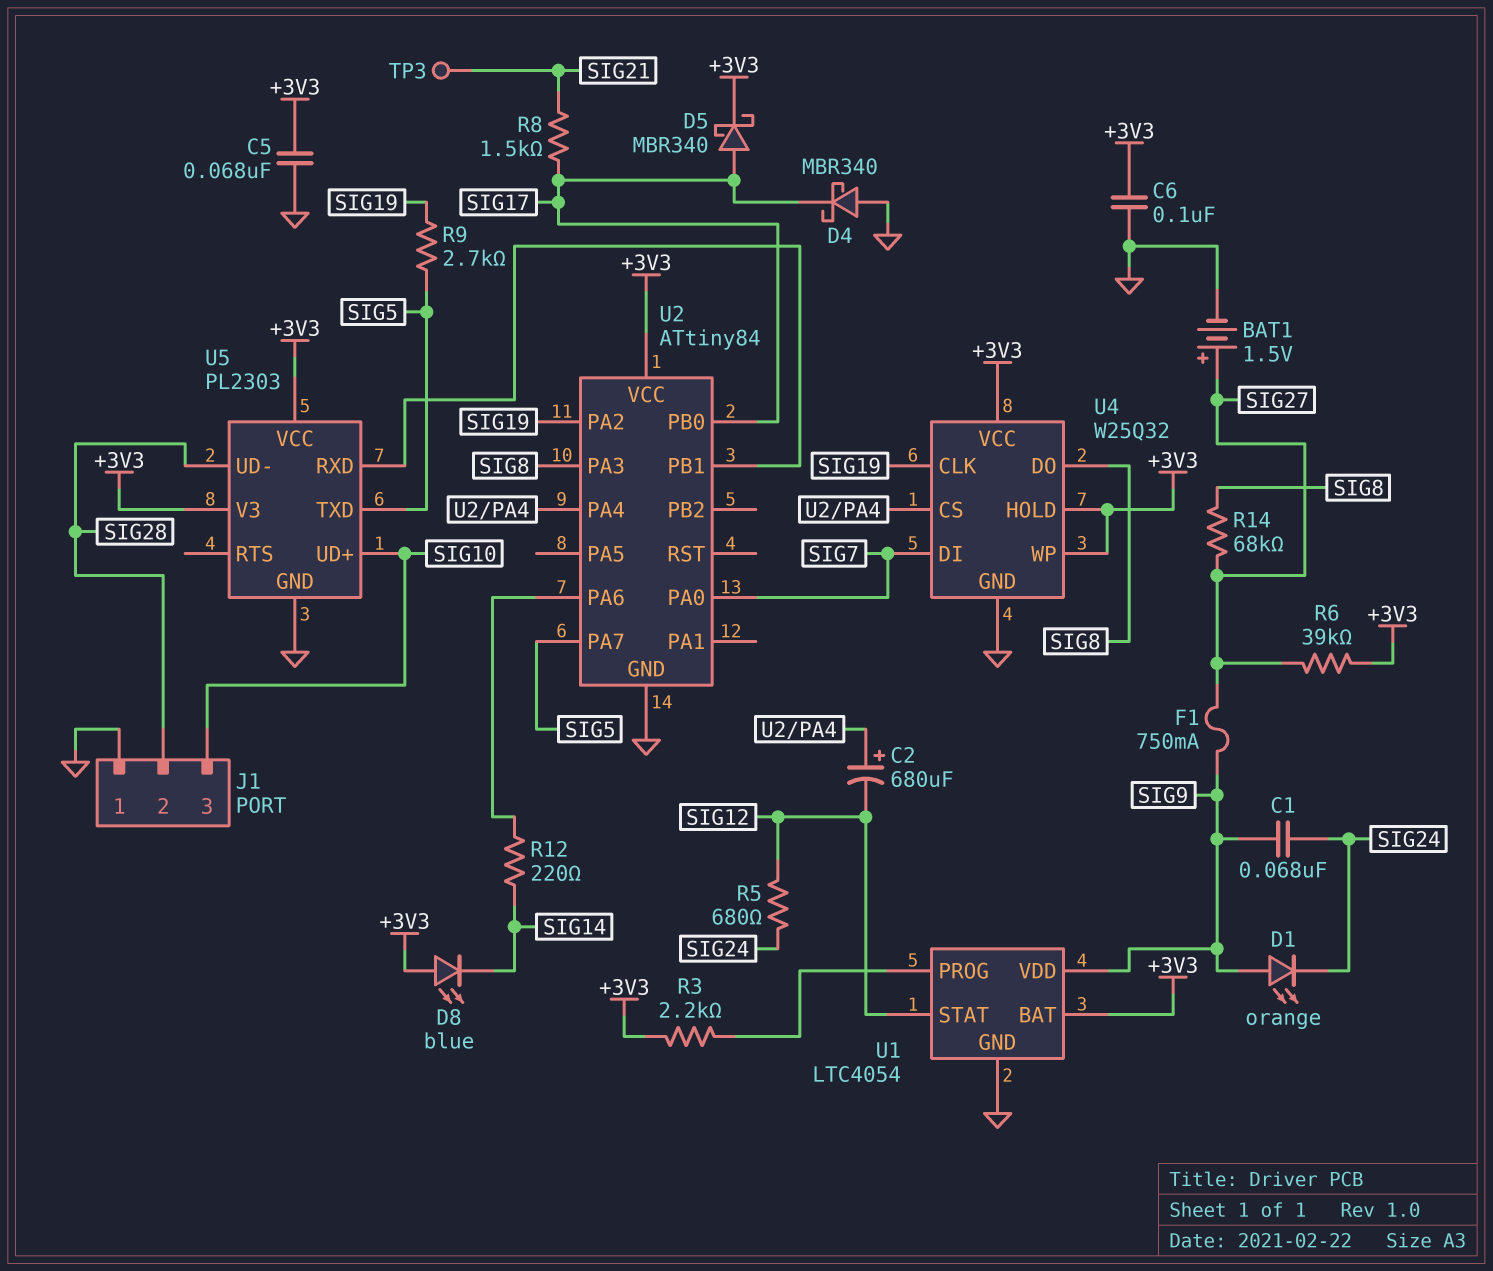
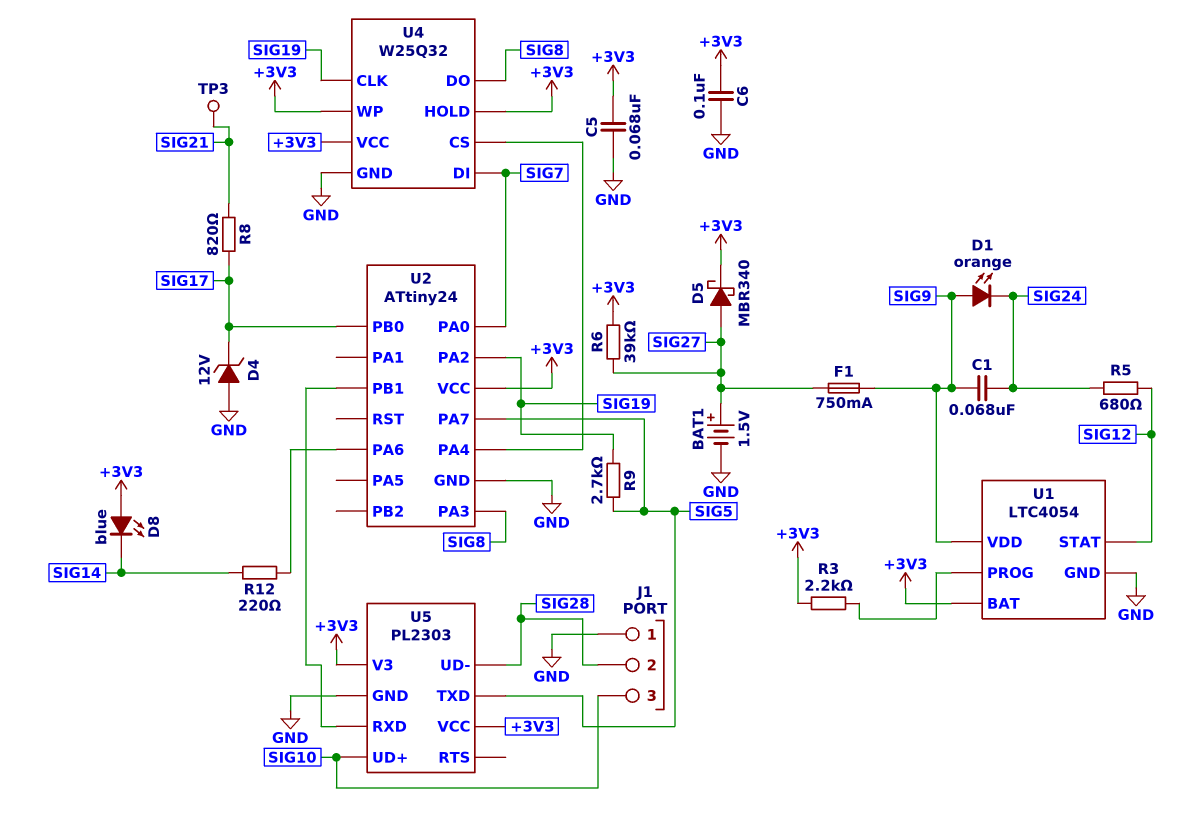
C2: 680uF (plus U2/PA4, minus SIG12) -> none
D4: schottky MBR340 (A GND, K SIG17) -> zener 12V (A GND, K SIG17)
D5: schottky MBR340 (A SIG17, K +3V3) -> schottky MBR340 (A SIG27, K +3V3)
R8: 1.5k (SIG17, SIG21) -> 820 (SIG17, SIG21)
R14: 68k (SIG8, SIG27) -> none
U2: ATtiny84 -> ATtiny24

